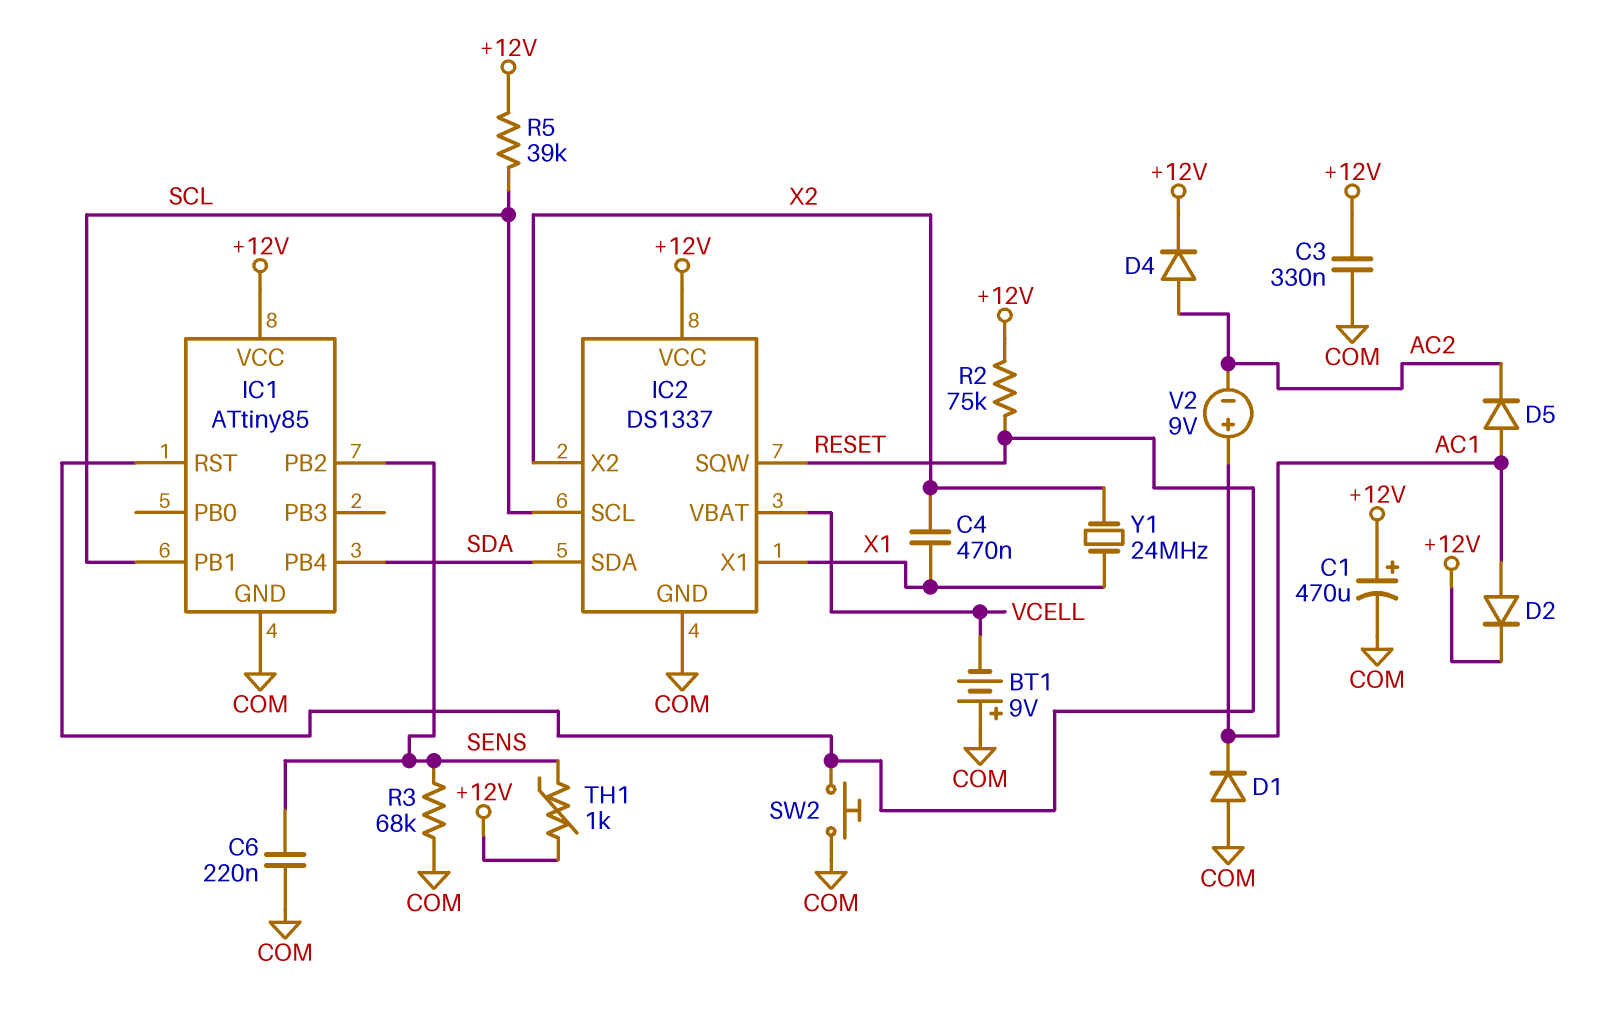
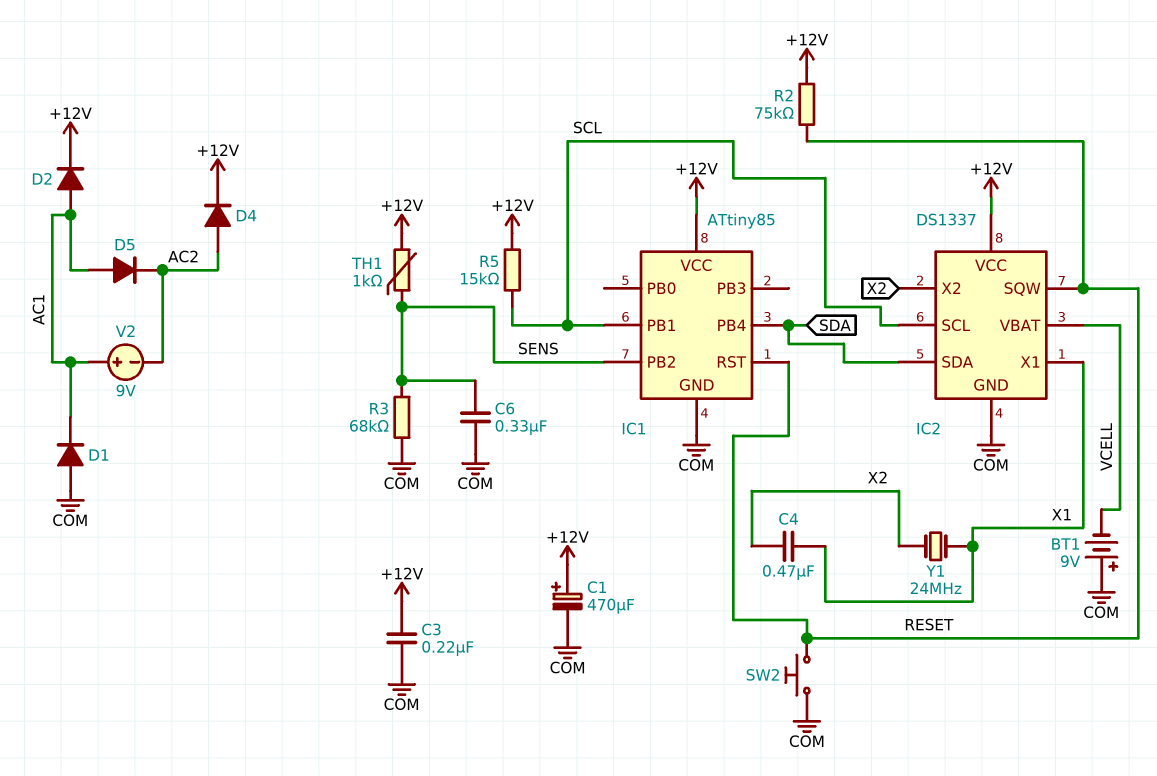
C3: 330nF (+12V, COM) -> 220nF (+12V, COM)
C6: 220nF (COM, SENS) -> 330nF (COM, SENS)
R5: 39k (+12V, SCL) -> 15k (+12V, SCL)

